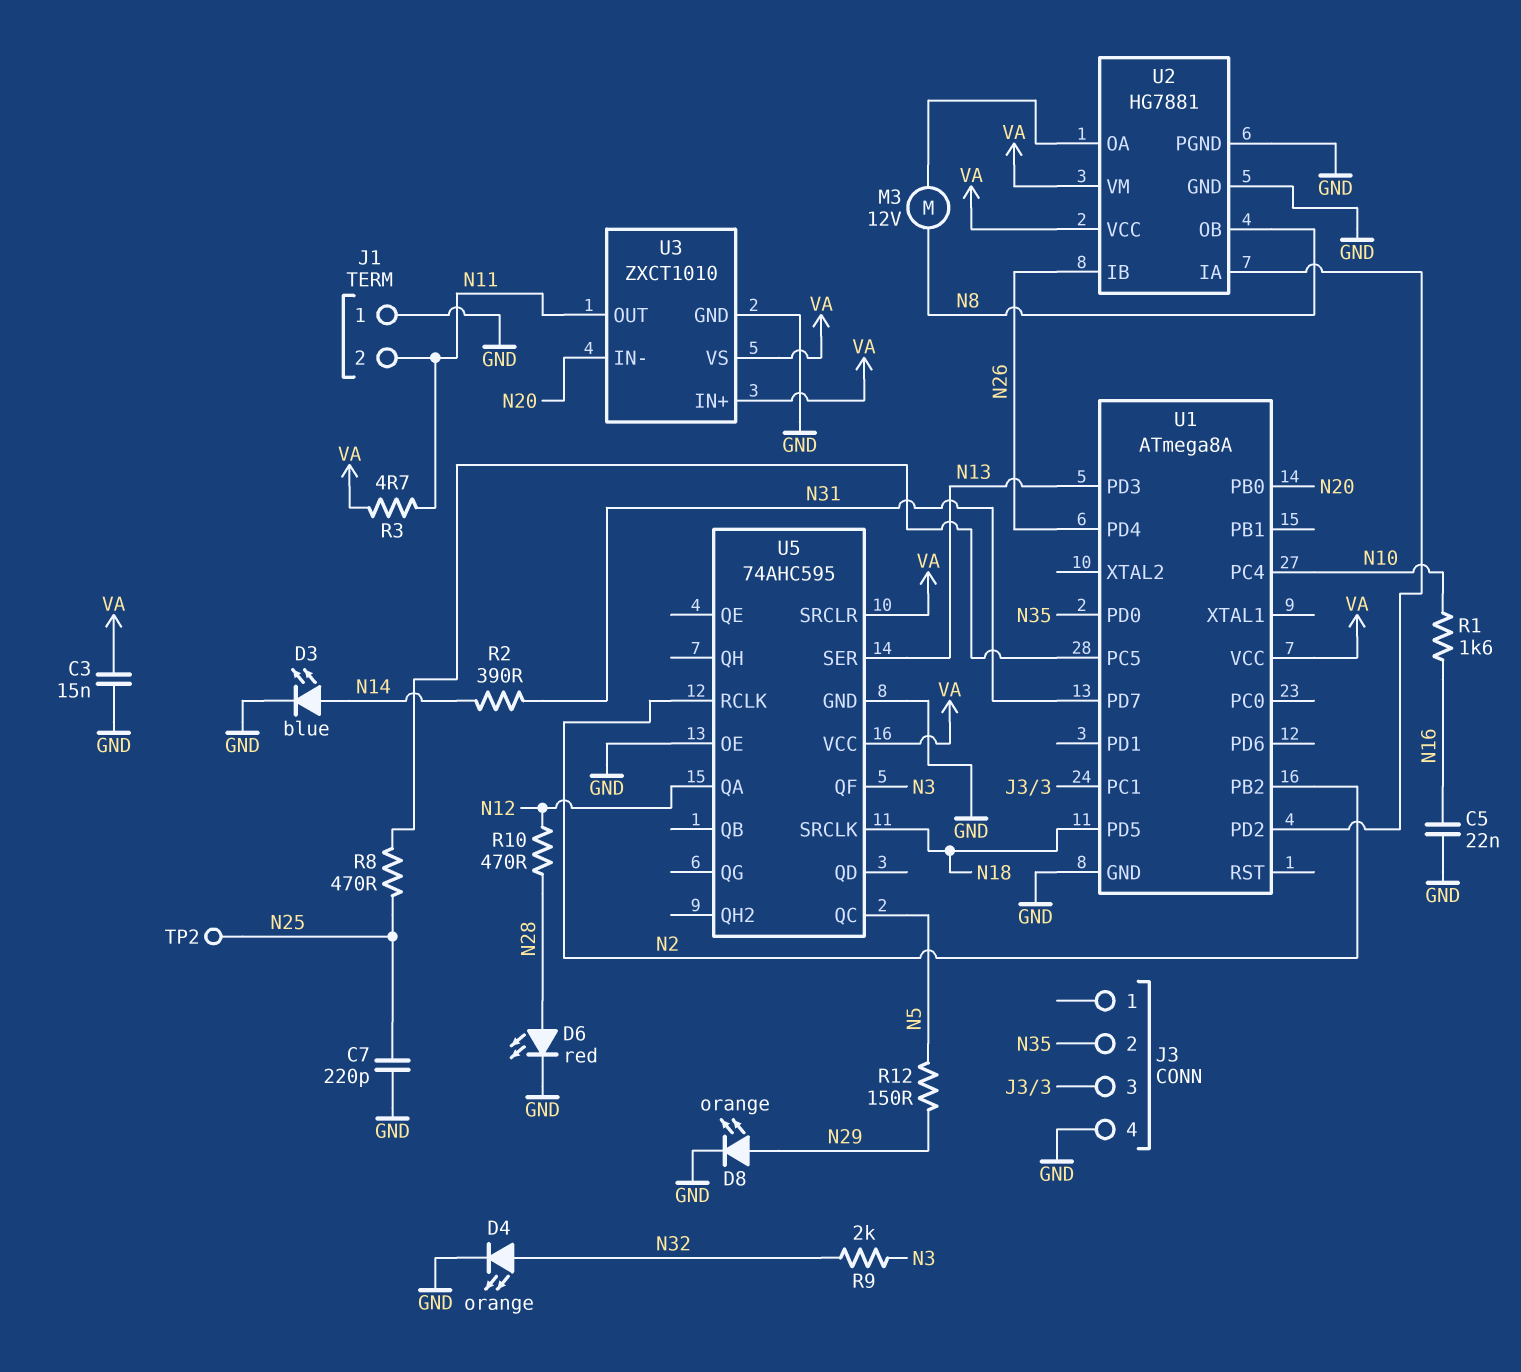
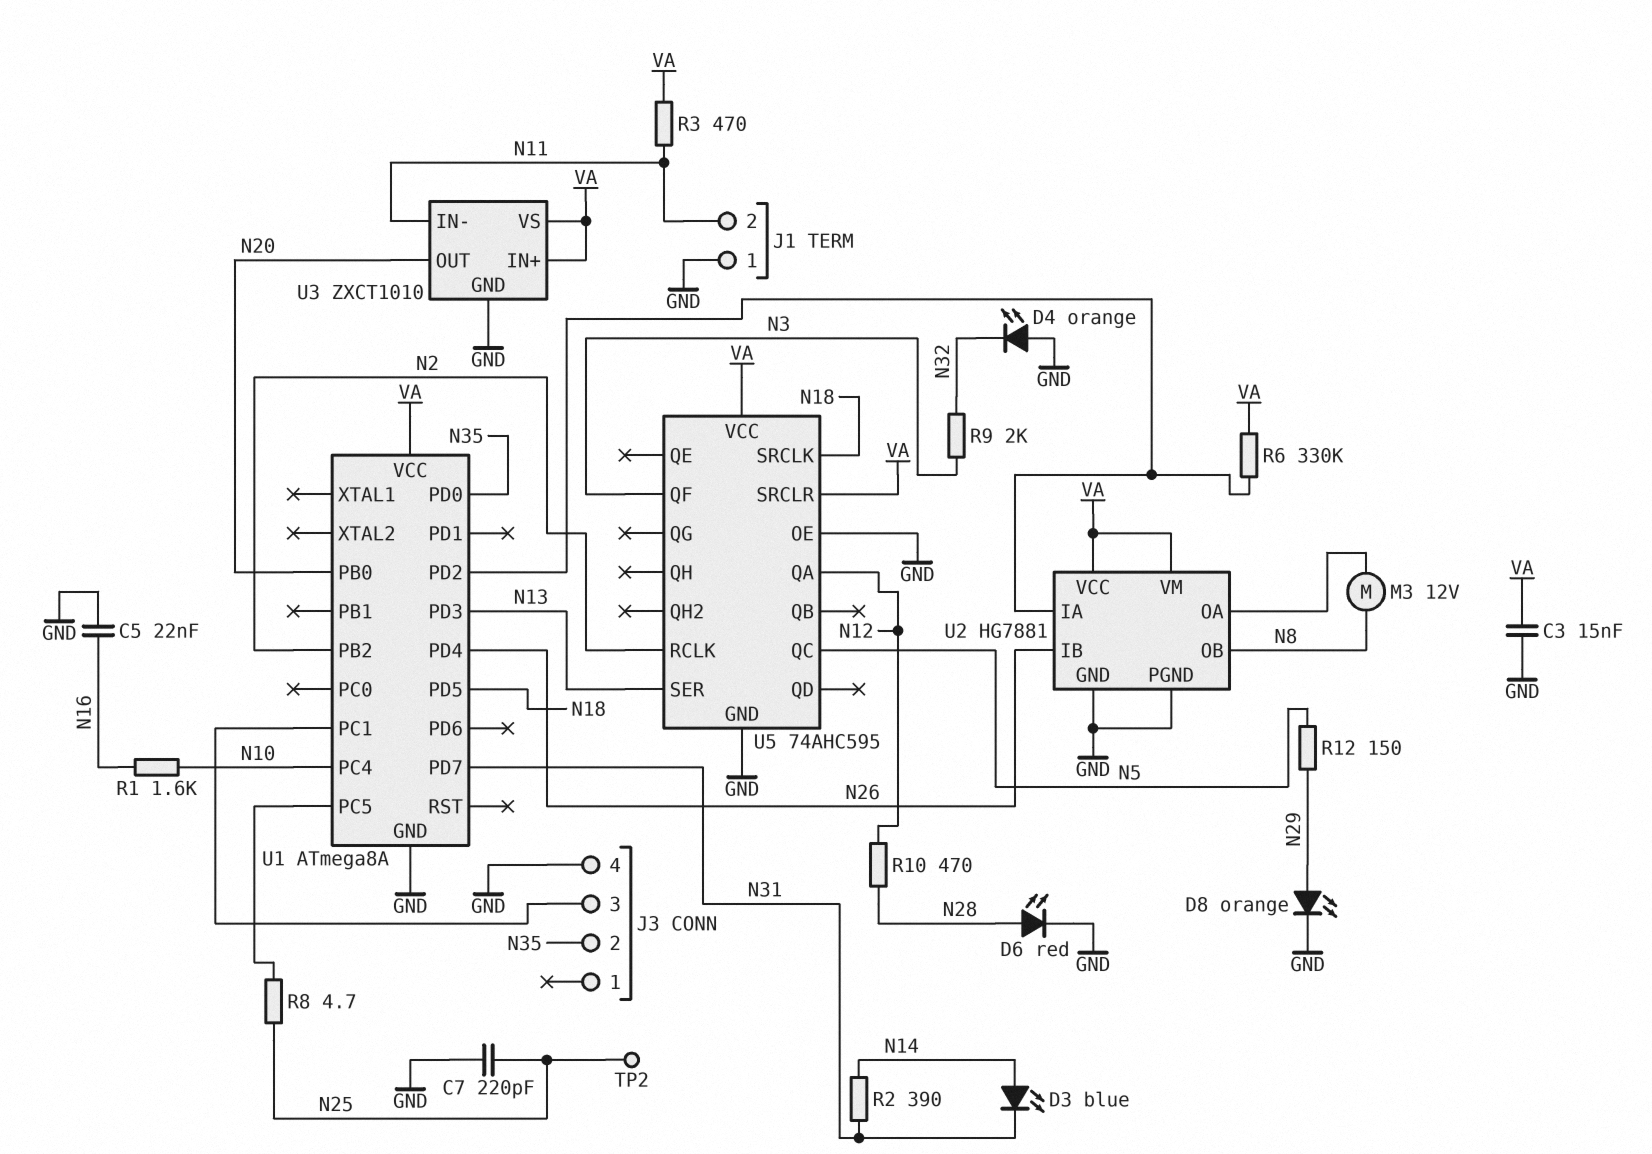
D3: LED blue (A N14, K GND) -> LED blue (A N14, K N31)
D4: LED orange (A N32, K GND) -> LED orange (A GND, K N32)
R3: 4.7 (N11, VA) -> 470 (N11, VA)
R6: none -> 330k (U1/PD2, VA)
R8: 470 (N25, U1/PC5) -> 4.7 (N25, U1/PC5)
U3 pin IN-: N20 -> N11
U3 pin OUT: N11 -> N20

